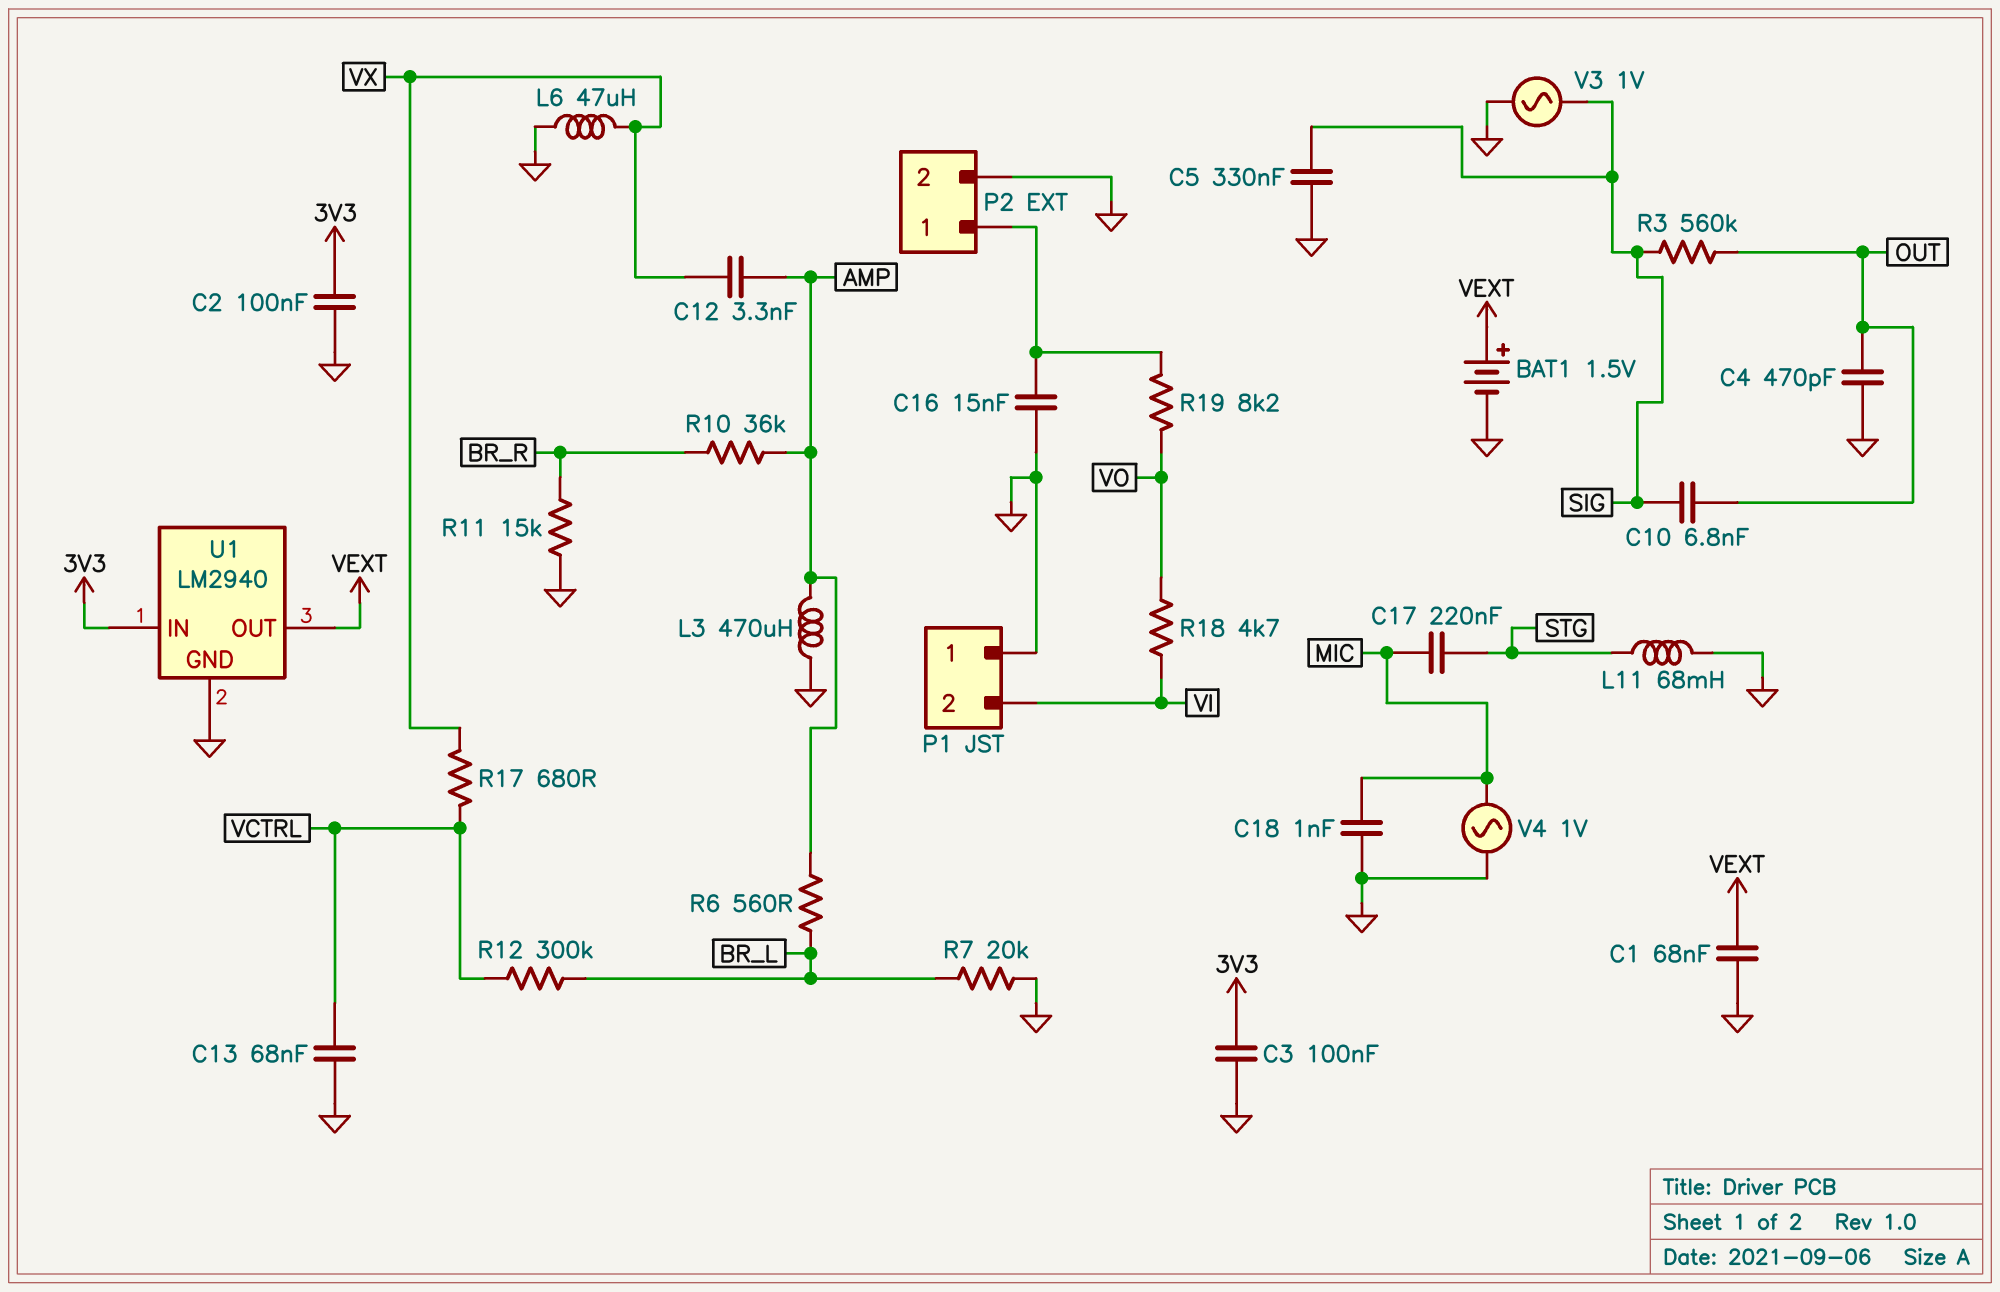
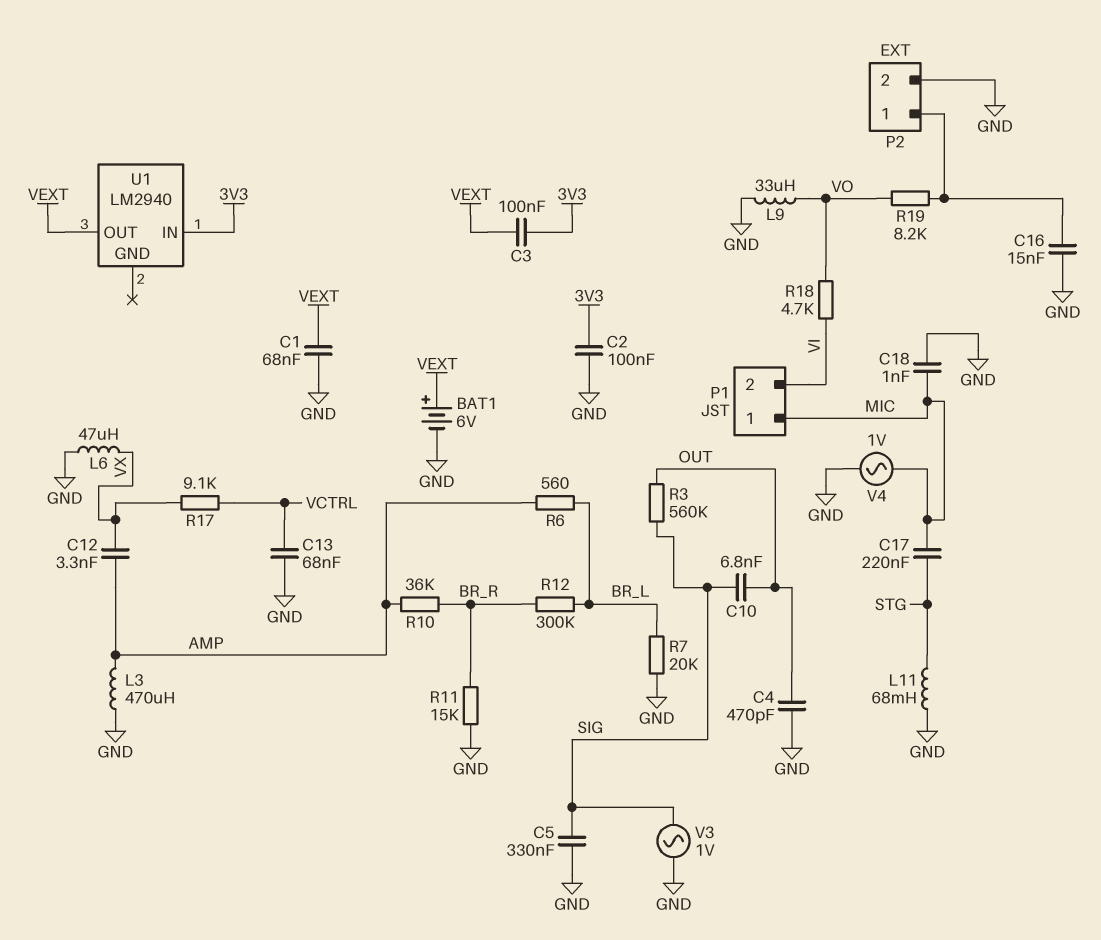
BAT1: 1.5V (plus VEXT, minus GND) -> 6V (plus VEXT, minus GND)
C3: 100nF (3V3, GND) -> 100nF (3V3, VEXT)
L9: none -> 33uH (GND, VO)
P1 pin 1: GND -> MIC
R12: 300k (BR_L, VCTRL) -> 300k (BR_L, BR_R)
R17: 680 (VCTRL, VX) -> 9.1k (VCTRL, VX)
U1 pin GND: GND -> none

